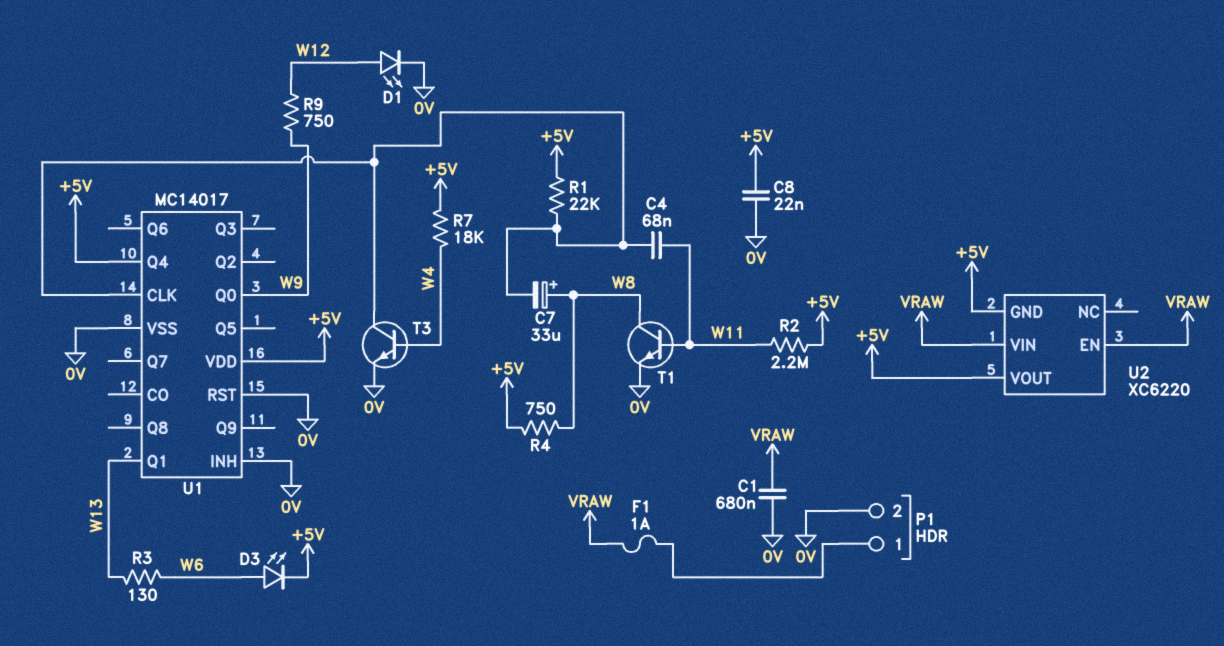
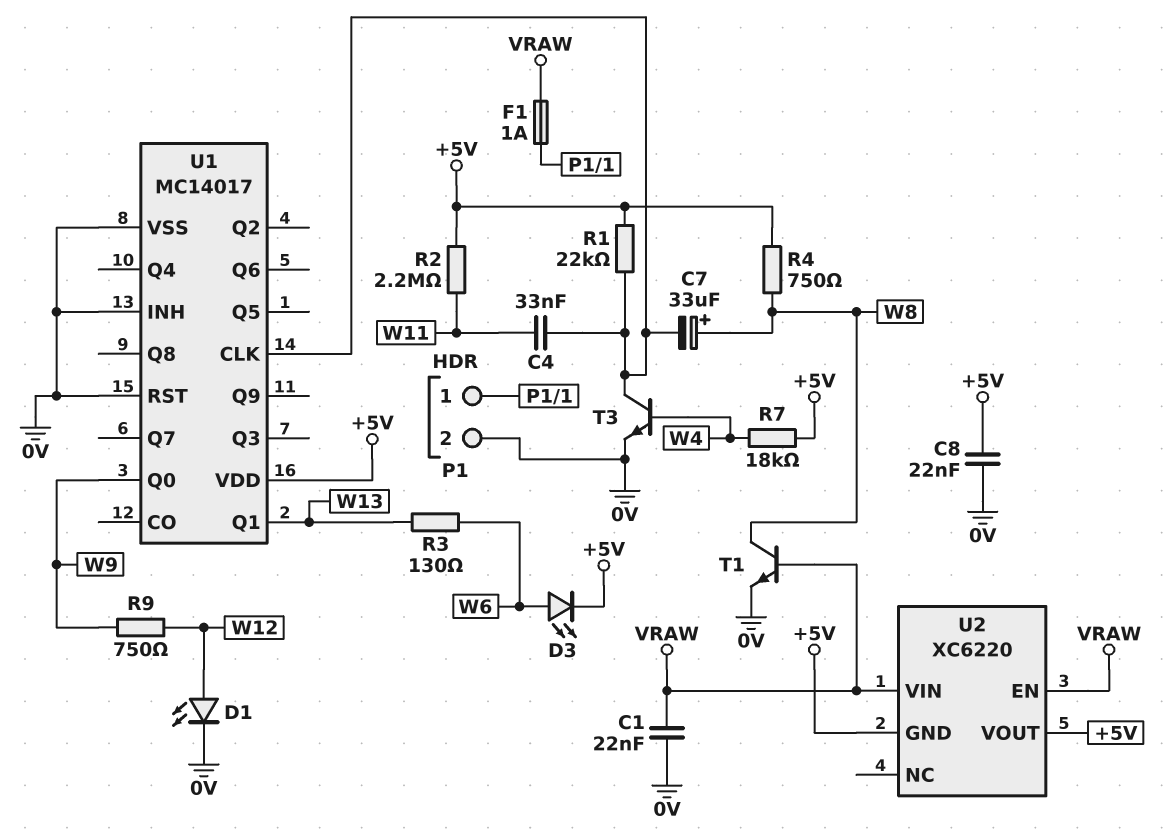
C1: 680nF (0V, VRAW) -> 22nF (0V, VRAW)
C4: 68nF (U1/CLK, W11) -> 33nF (U1/CLK, W11)
T1: NPN (B W11, C W8, E 0V) -> NPN (B VRAW, C W8, E 0V)
U1 pin Q4: +5V -> none

